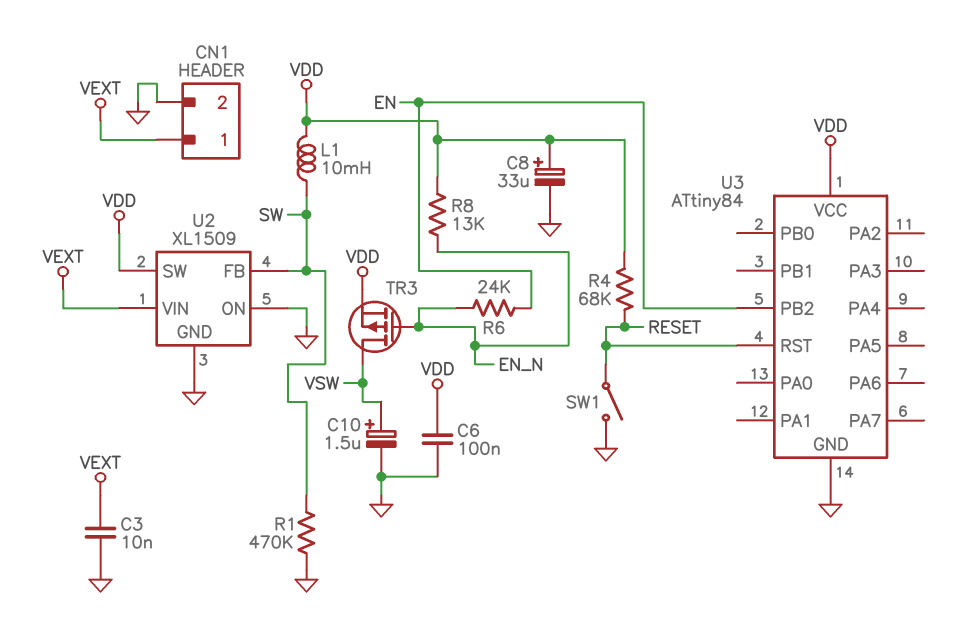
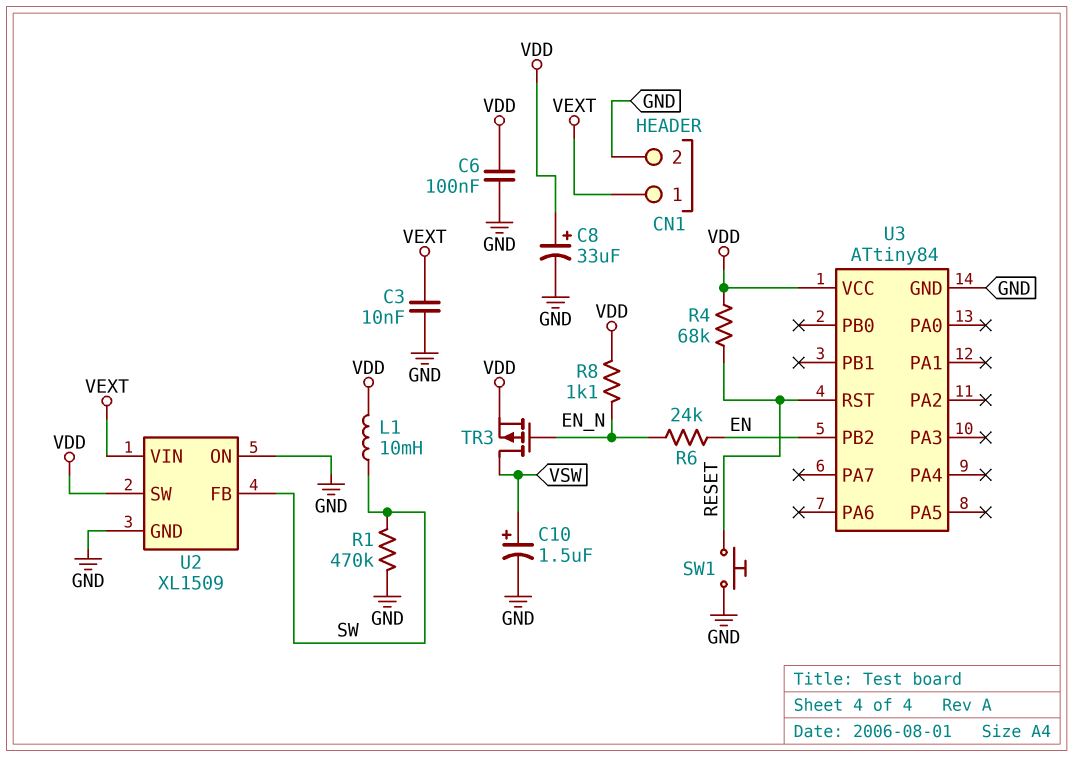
R8: 13k (EN_N, VDD) -> 1.1k (EN_N, VDD)
SW1: switch (GND, RESET) -> button (GND, RESET)

